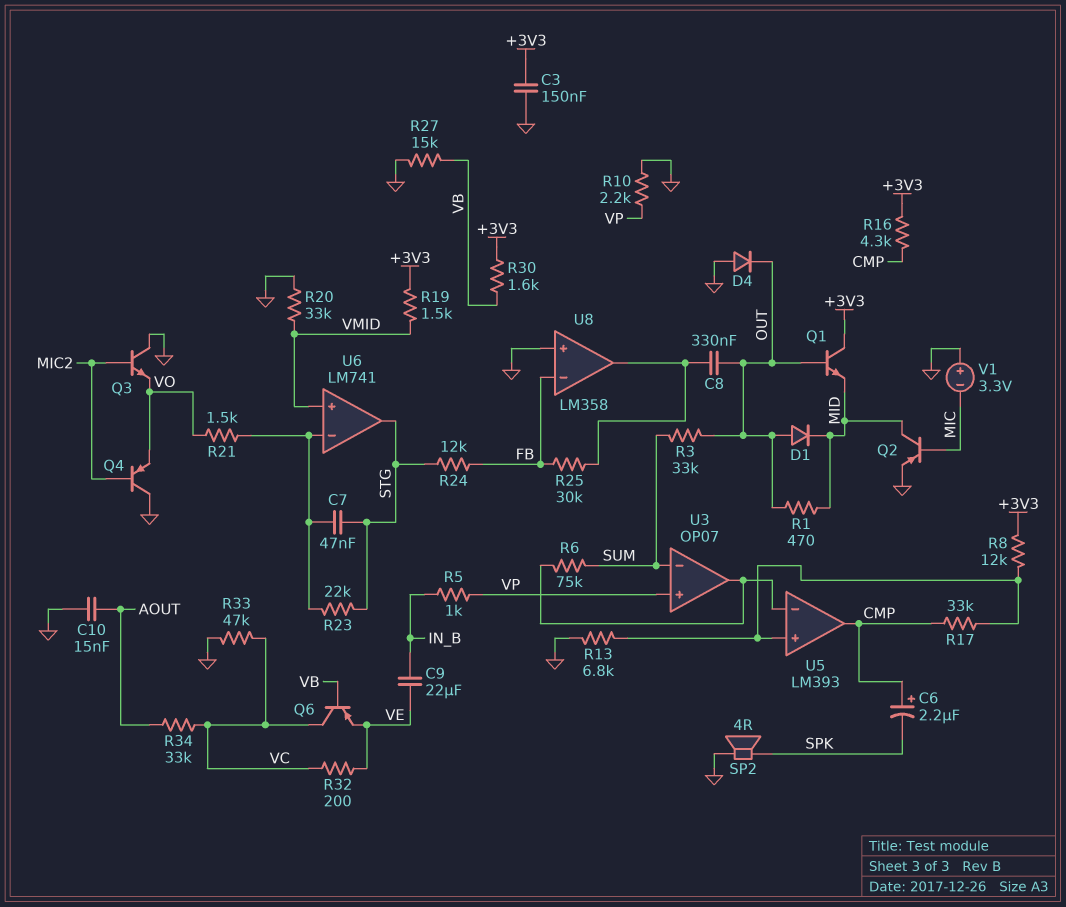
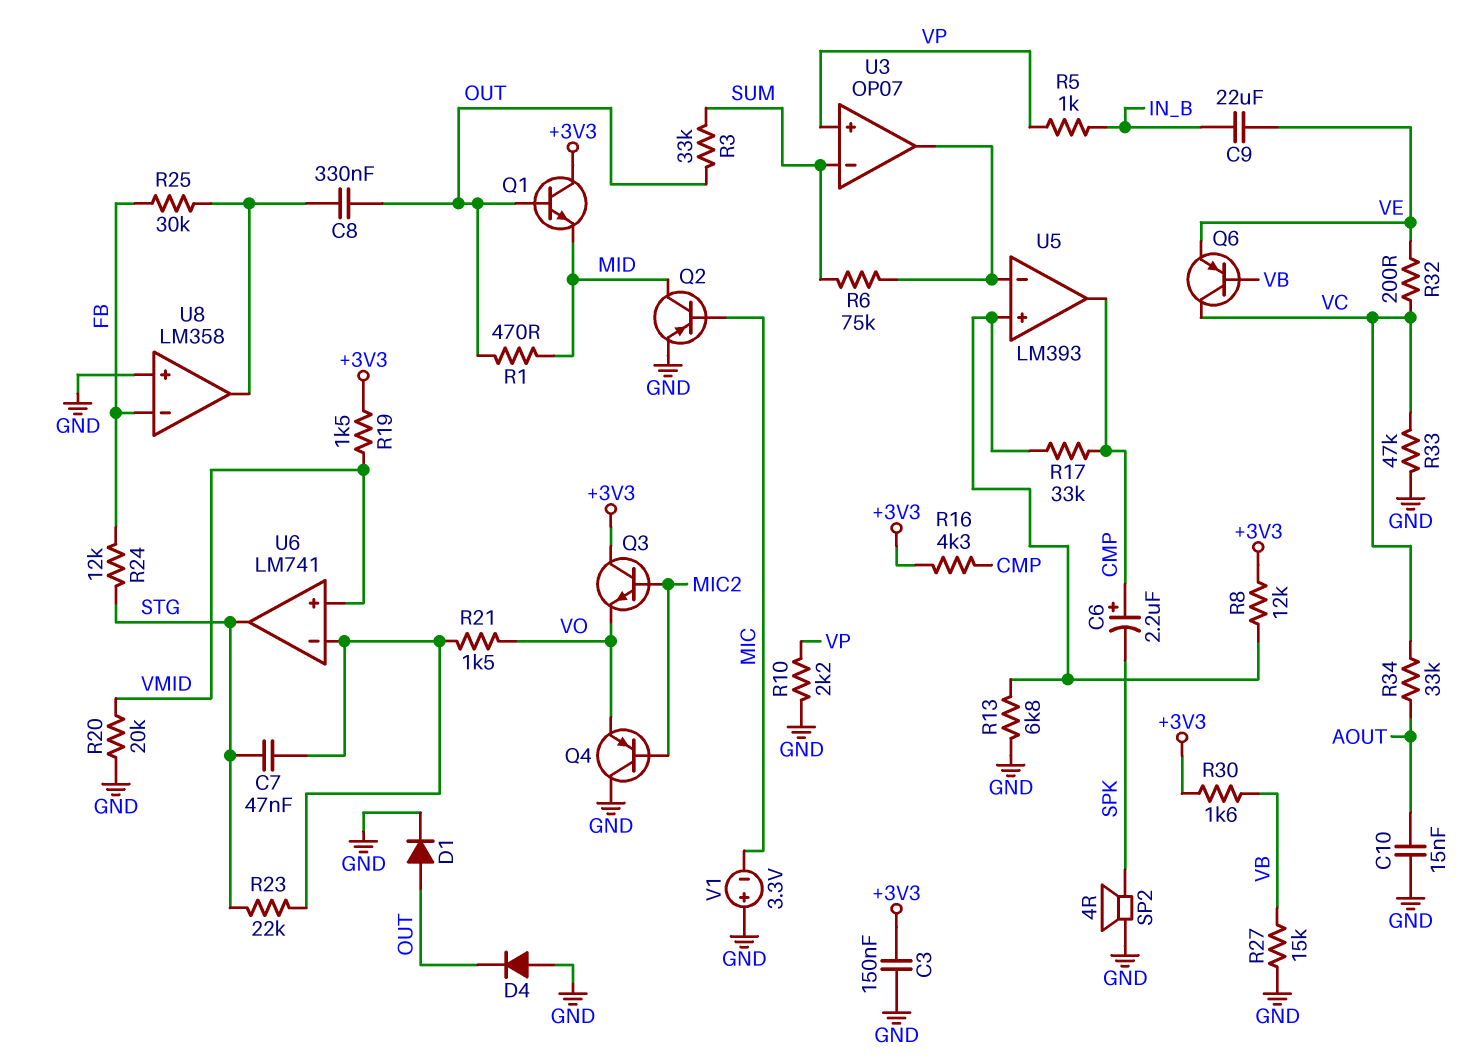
D1: diode (A OUT, K MID) -> diode (A OUT, K GND)
Q3: NPN (B MIC2, C GND, E VO) -> NPN (B MIC2, C +3V3, E VO)
R20: 33k (GND, VMID) -> 20k (GND, VMID)

